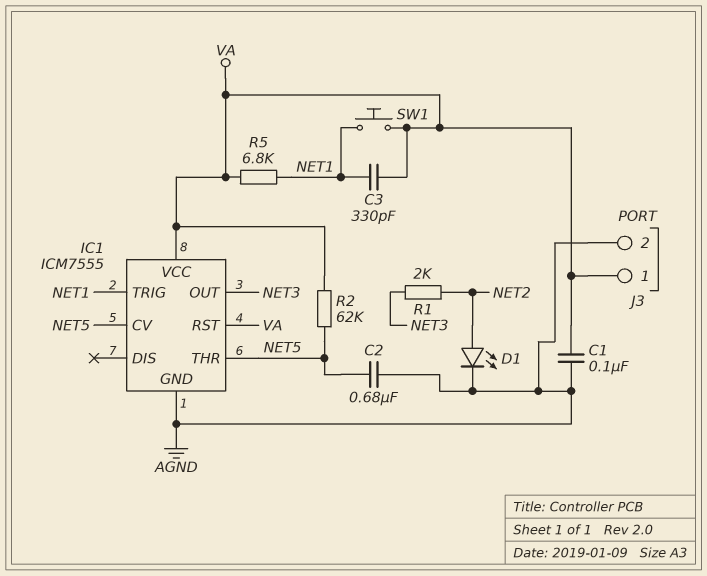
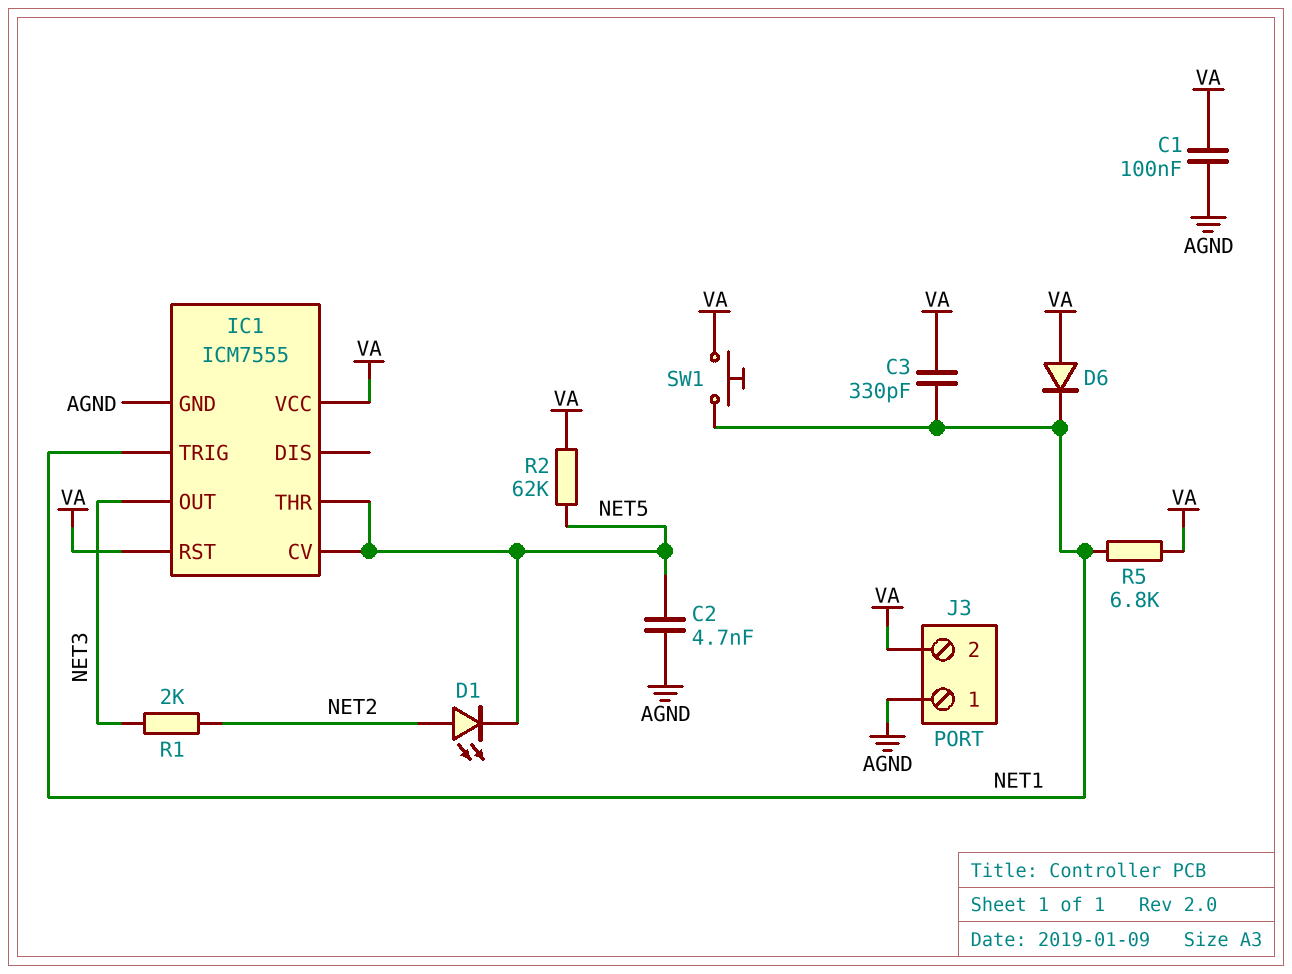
C2: 680nF (AGND, NET5) -> 4.7nF (AGND, NET5)
D1: LED (A NET2, K AGND) -> LED (A NET2, K NET5)
D6: none -> diode (A VA, K NET1)
J3 pin 1: VA -> AGND
J3 pin 2: AGND -> VA

